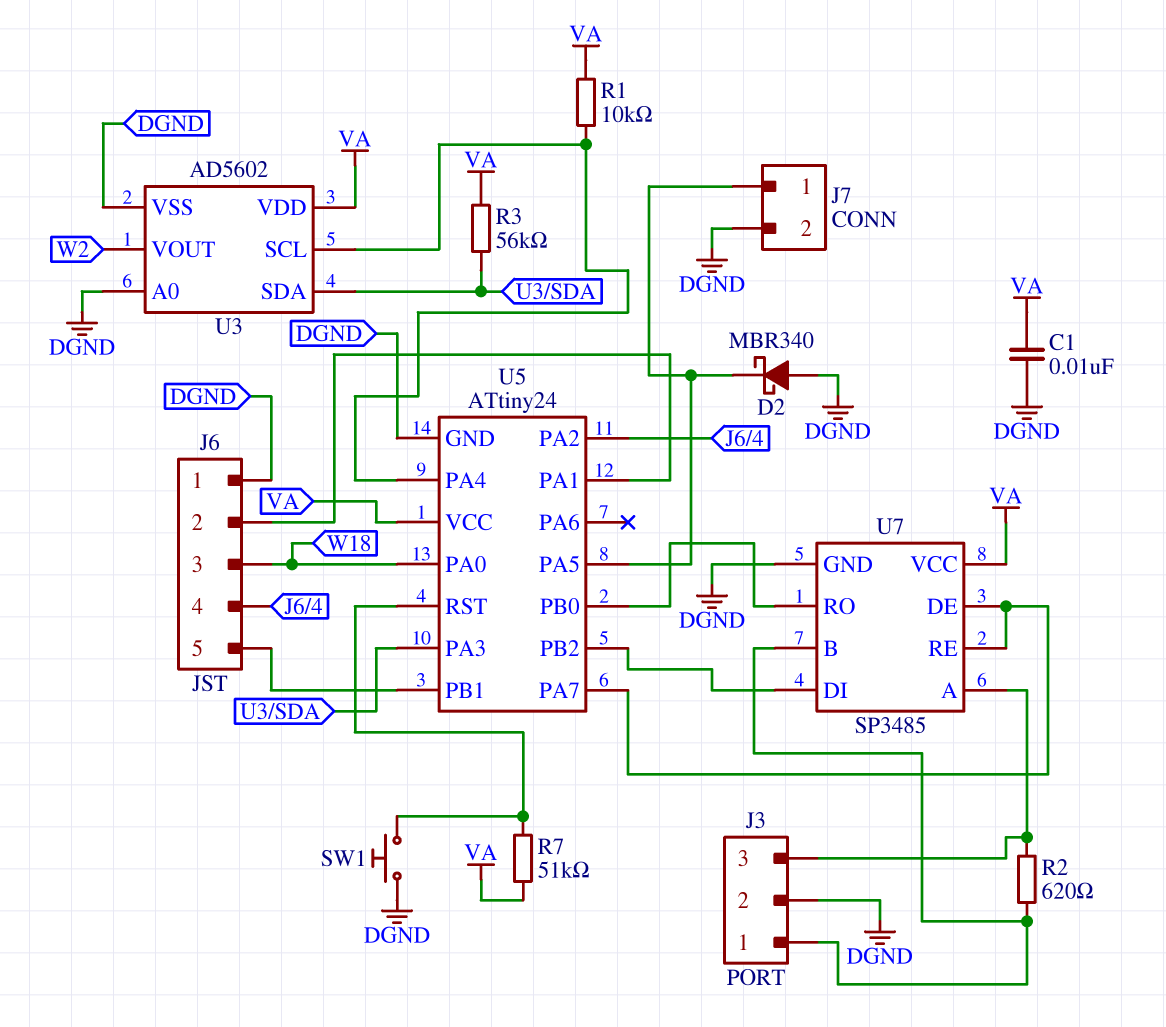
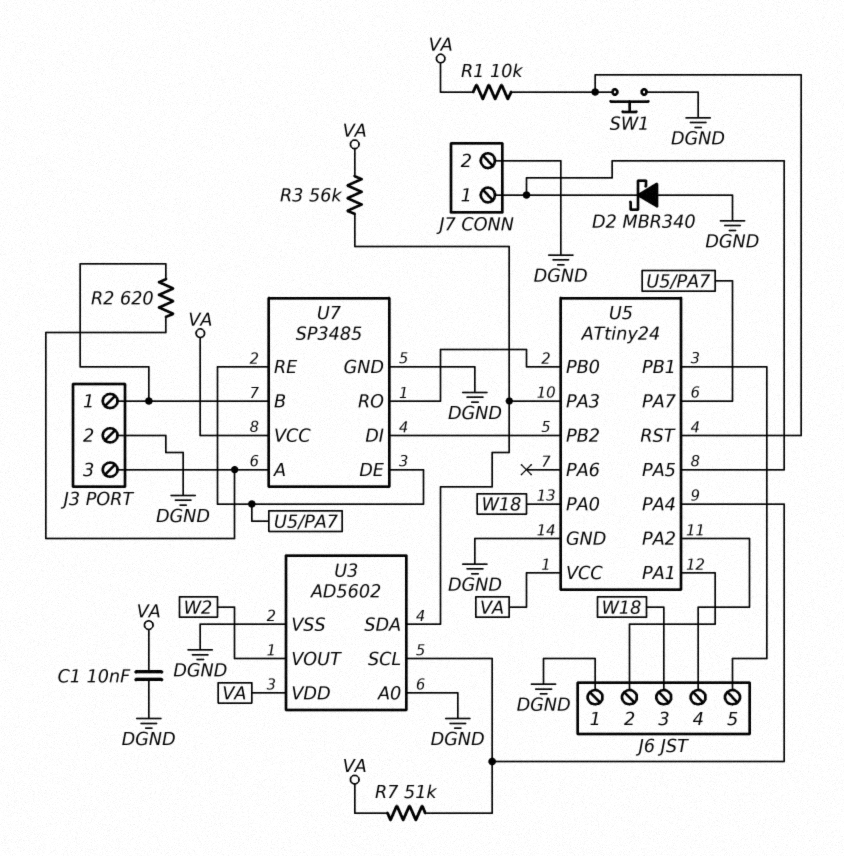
R1: 10k (U3/SCL, VA) -> 10k (U5/RST, VA)
R7: 51k (U5/RST, VA) -> 51k (U3/SCL, VA)

